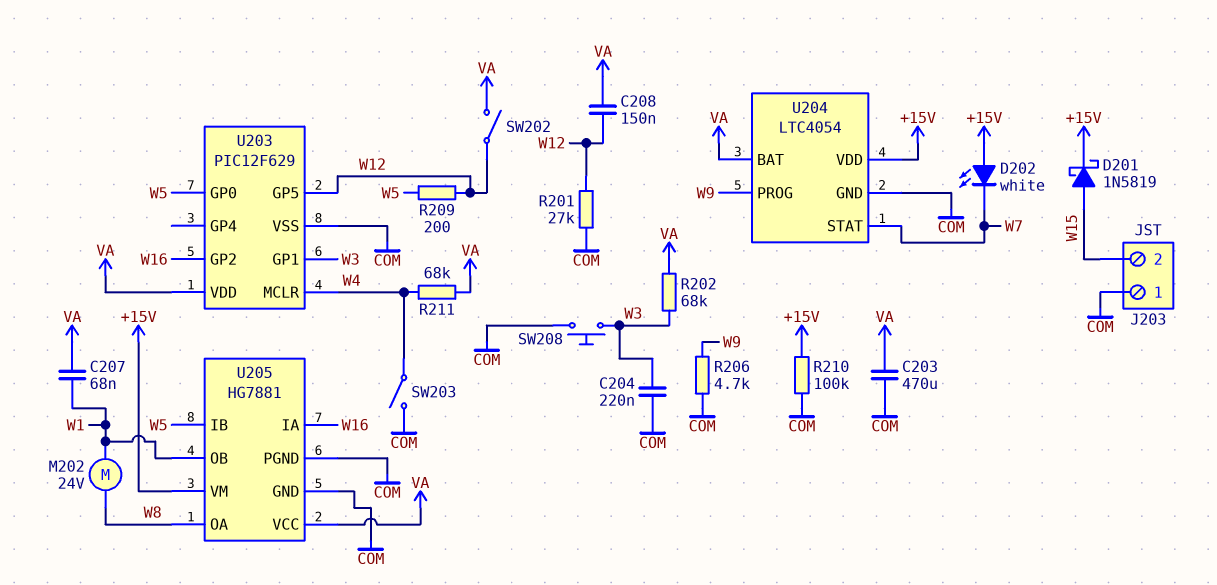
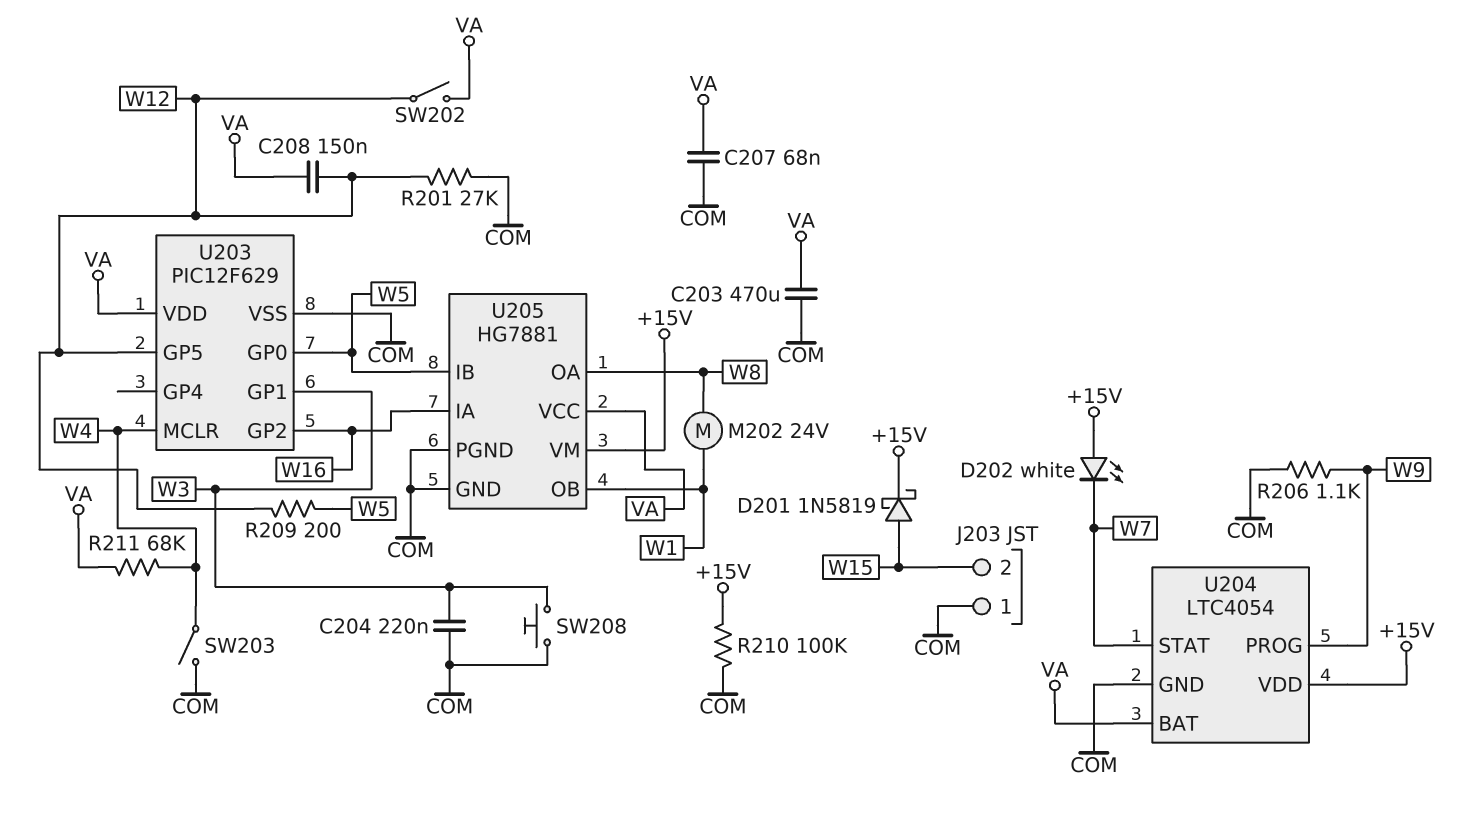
C207: 68nF (VA, W1) -> 68nF (COM, VA)
R202: 68k (VA, W3) -> none
R206: 4.7k (COM, W9) -> 1.1k (COM, W9)

